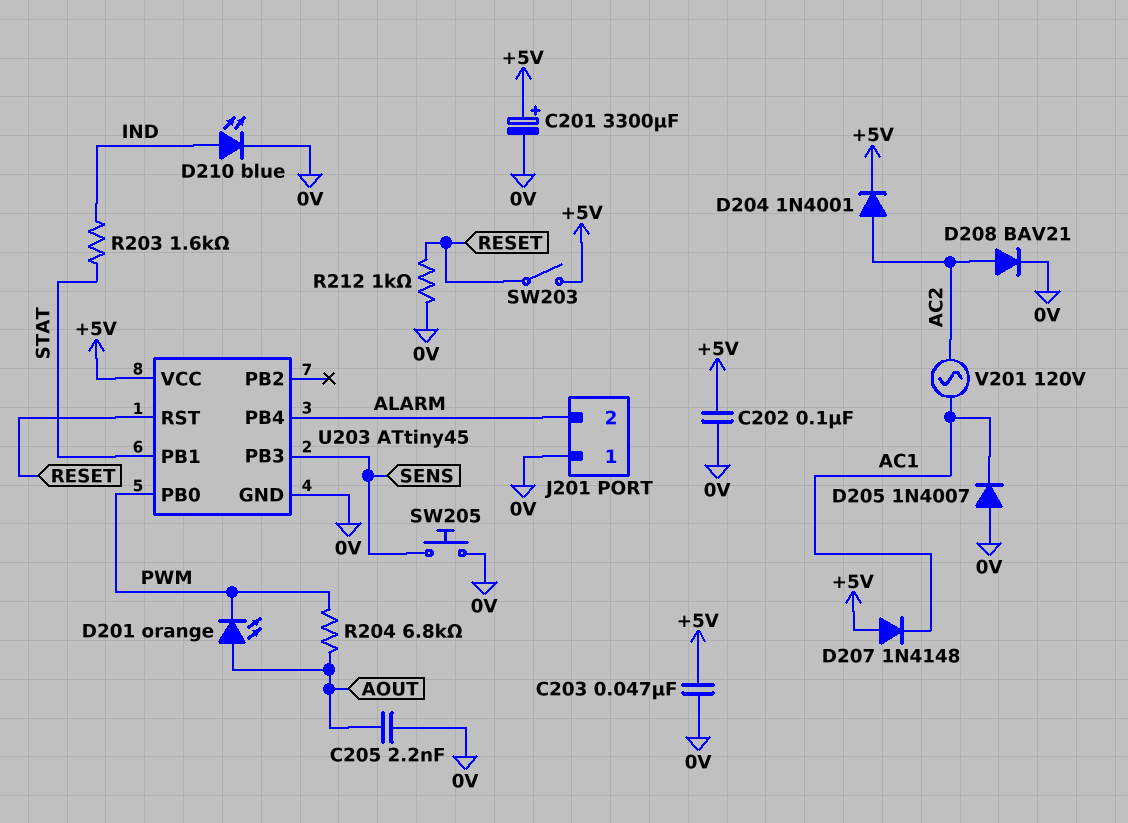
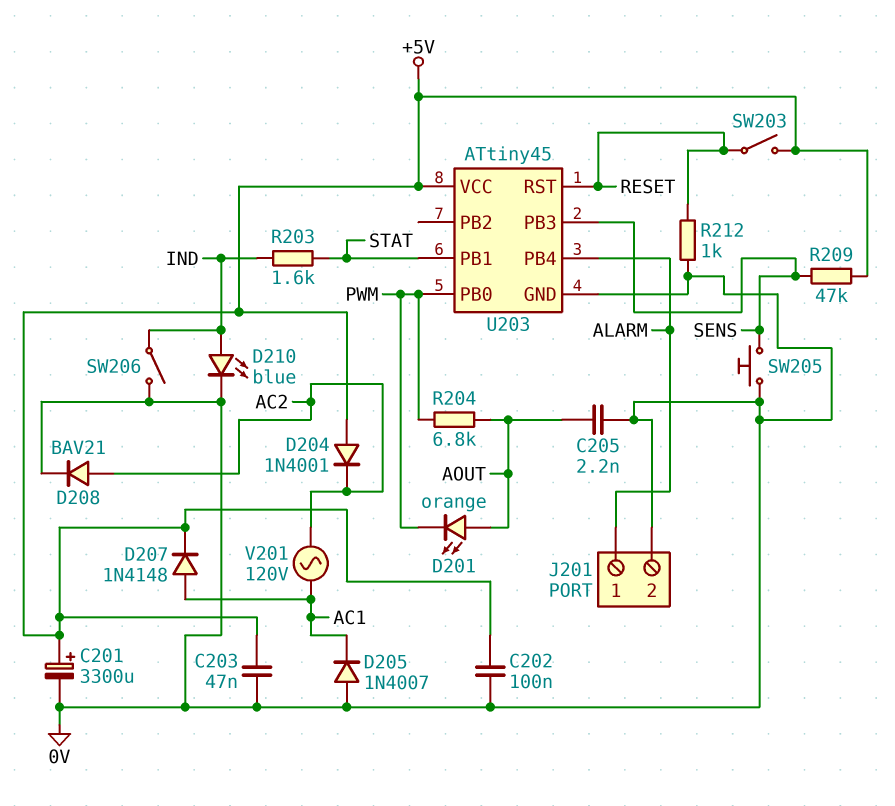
D204: diode 1N4001 (A AC2, K +5V) -> diode 1N4001 (A +5V, K AC2)
D207: diode 1N4148 (A +5V, K AC1) -> diode 1N4148 (A AC1, K +5V)
J201 pin 1: 0V -> ALARM
J201 pin 2: ALARM -> 0V
R209: none -> 47k (+5V, SENS)
SW206: none -> switch (0V, IND)

